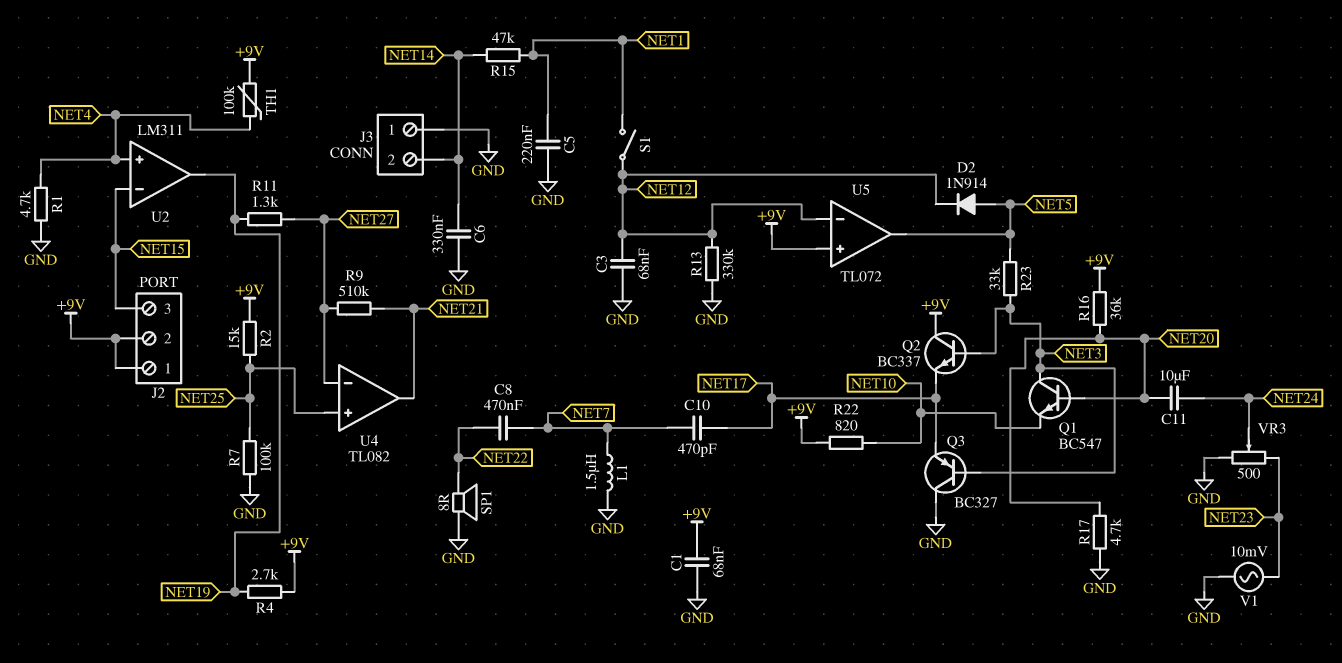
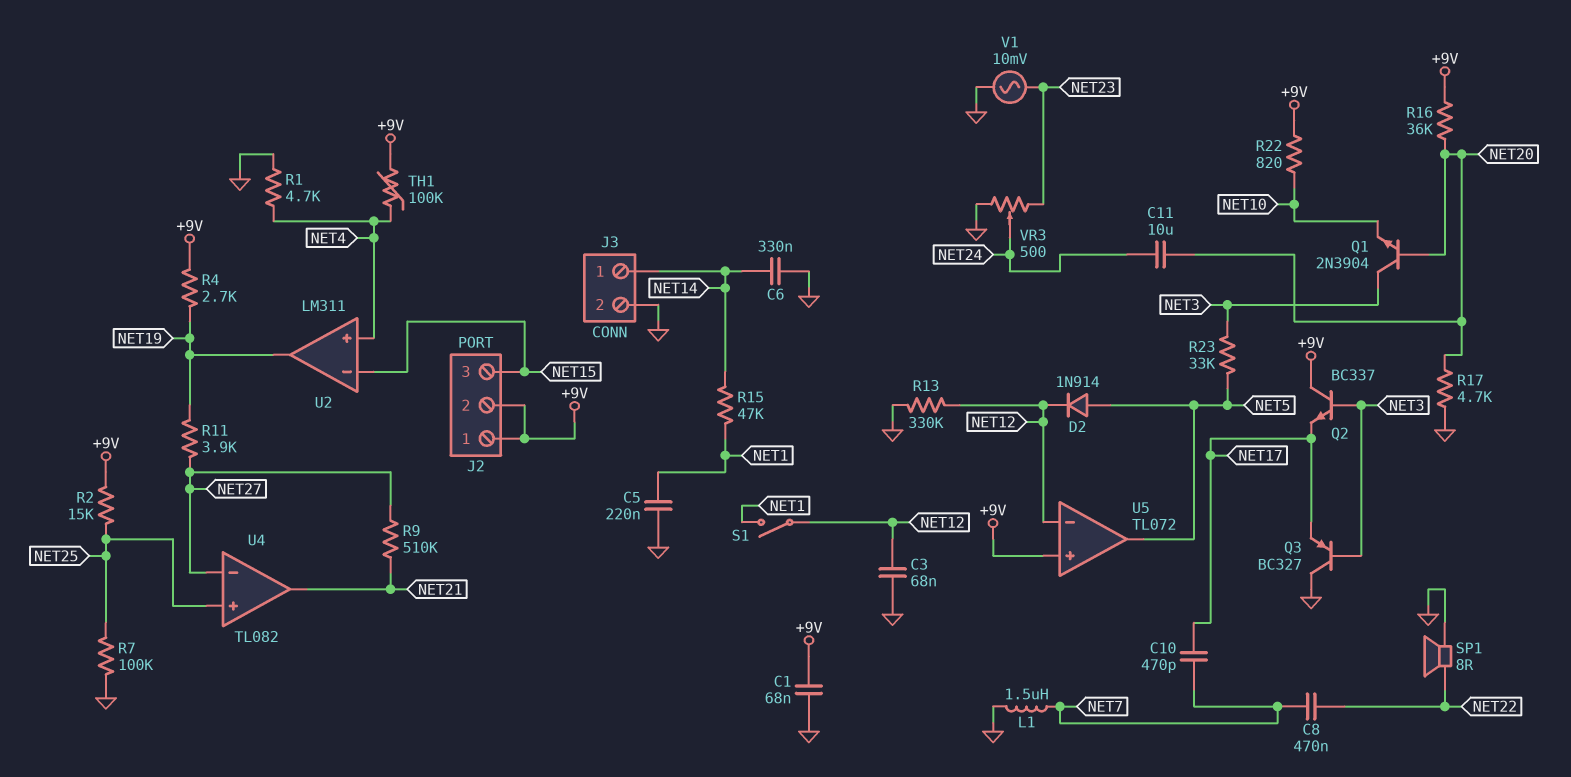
J3 pin 1: GND -> NET14
J3 pin 2: NET14 -> GND
Q1: NPN BC547 (B NET20, C NET3, E NET10) -> NPN 2N3904 (B NET20, C NET3, E NET10)
R11: 1.3k (NET19, NET27) -> 3.9k (NET19, NET27)

